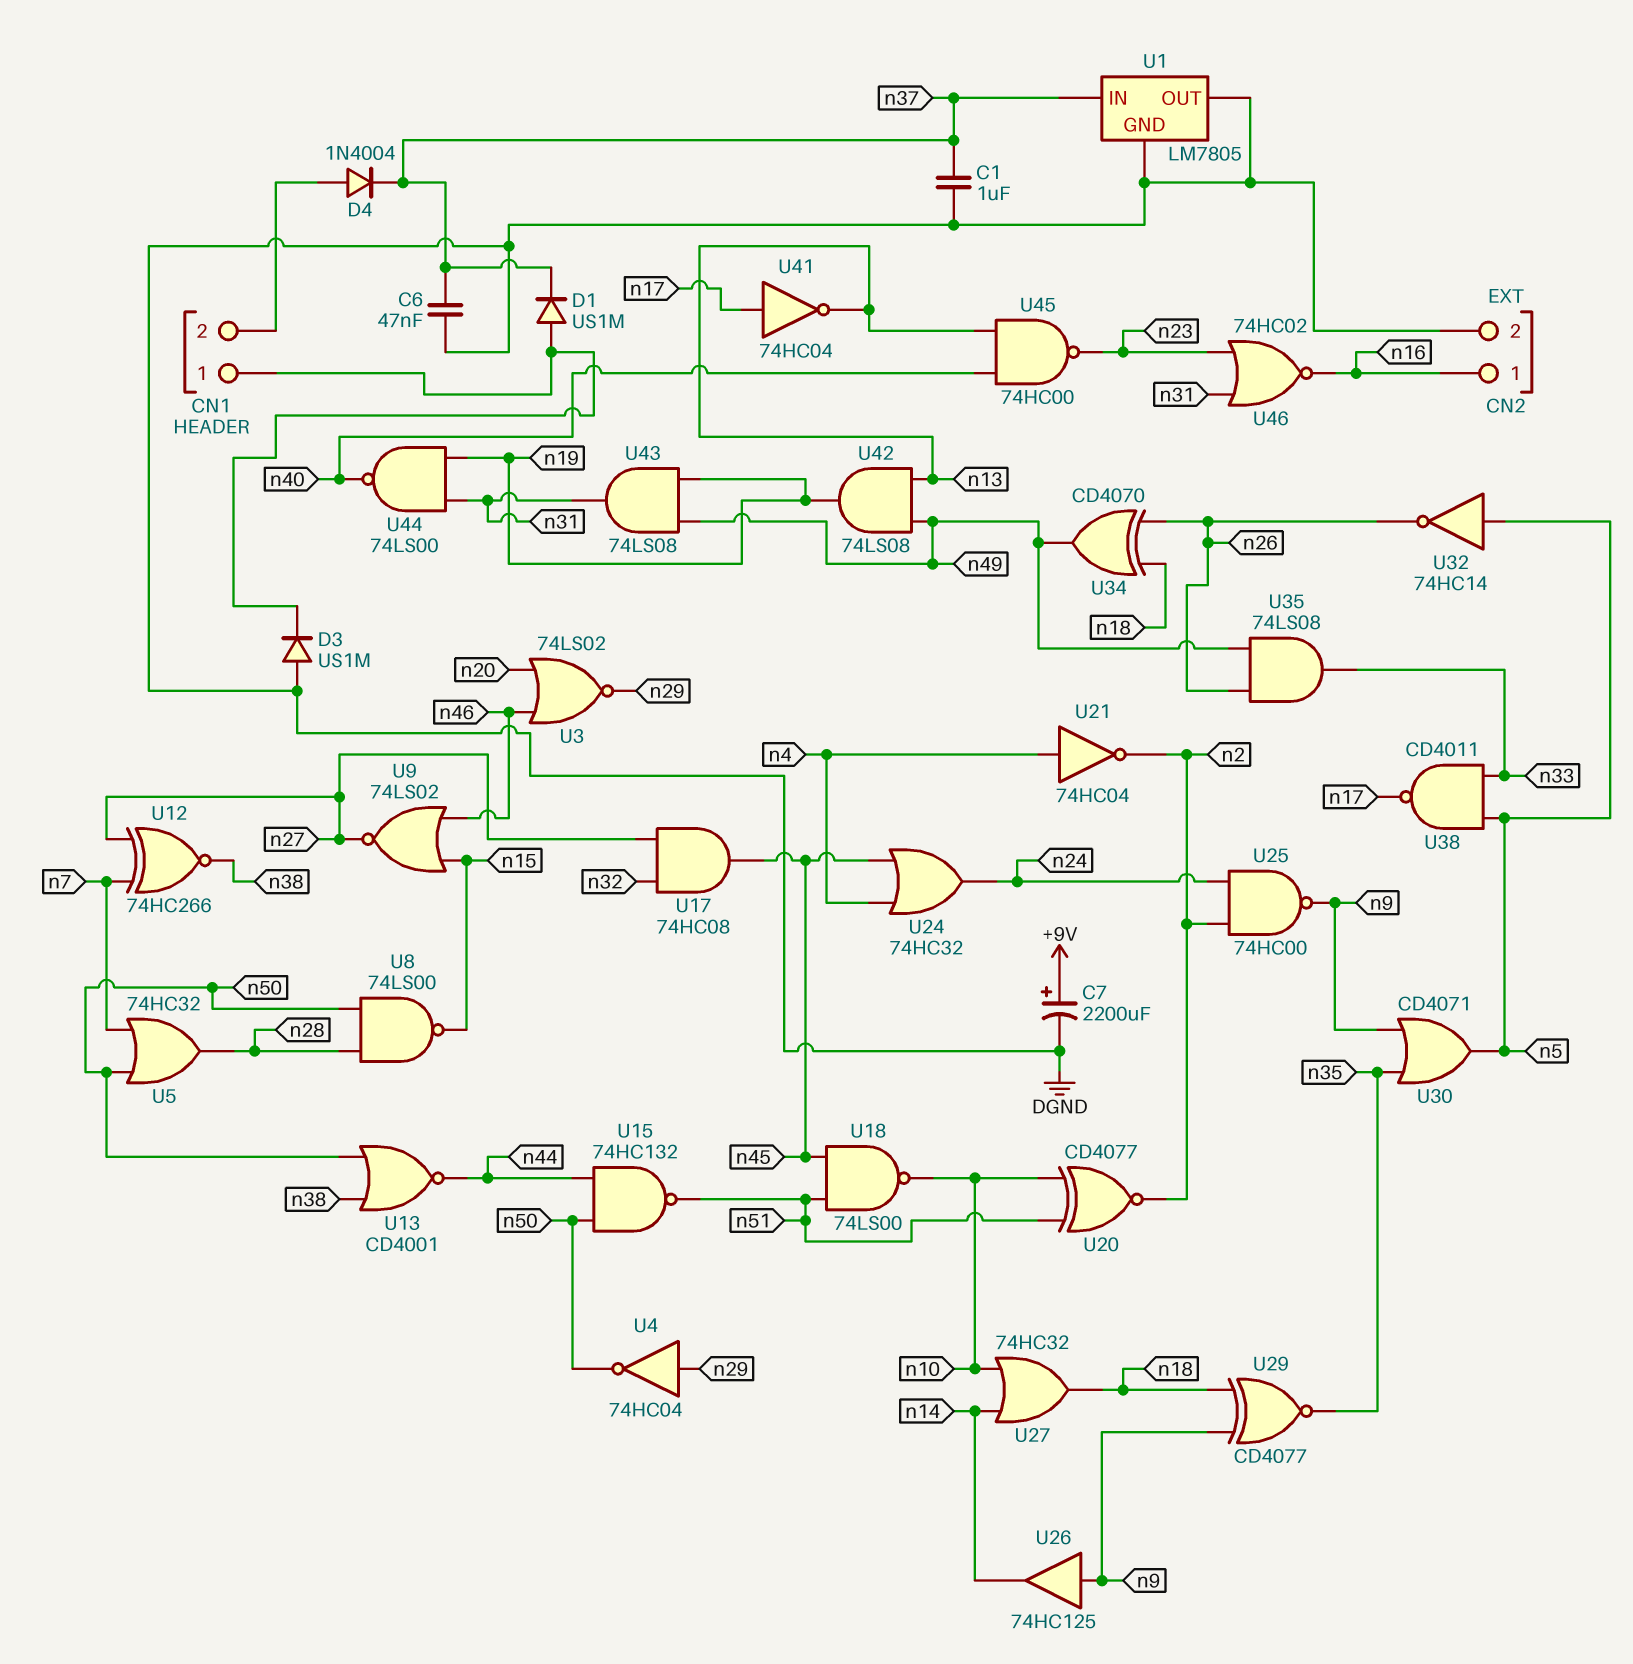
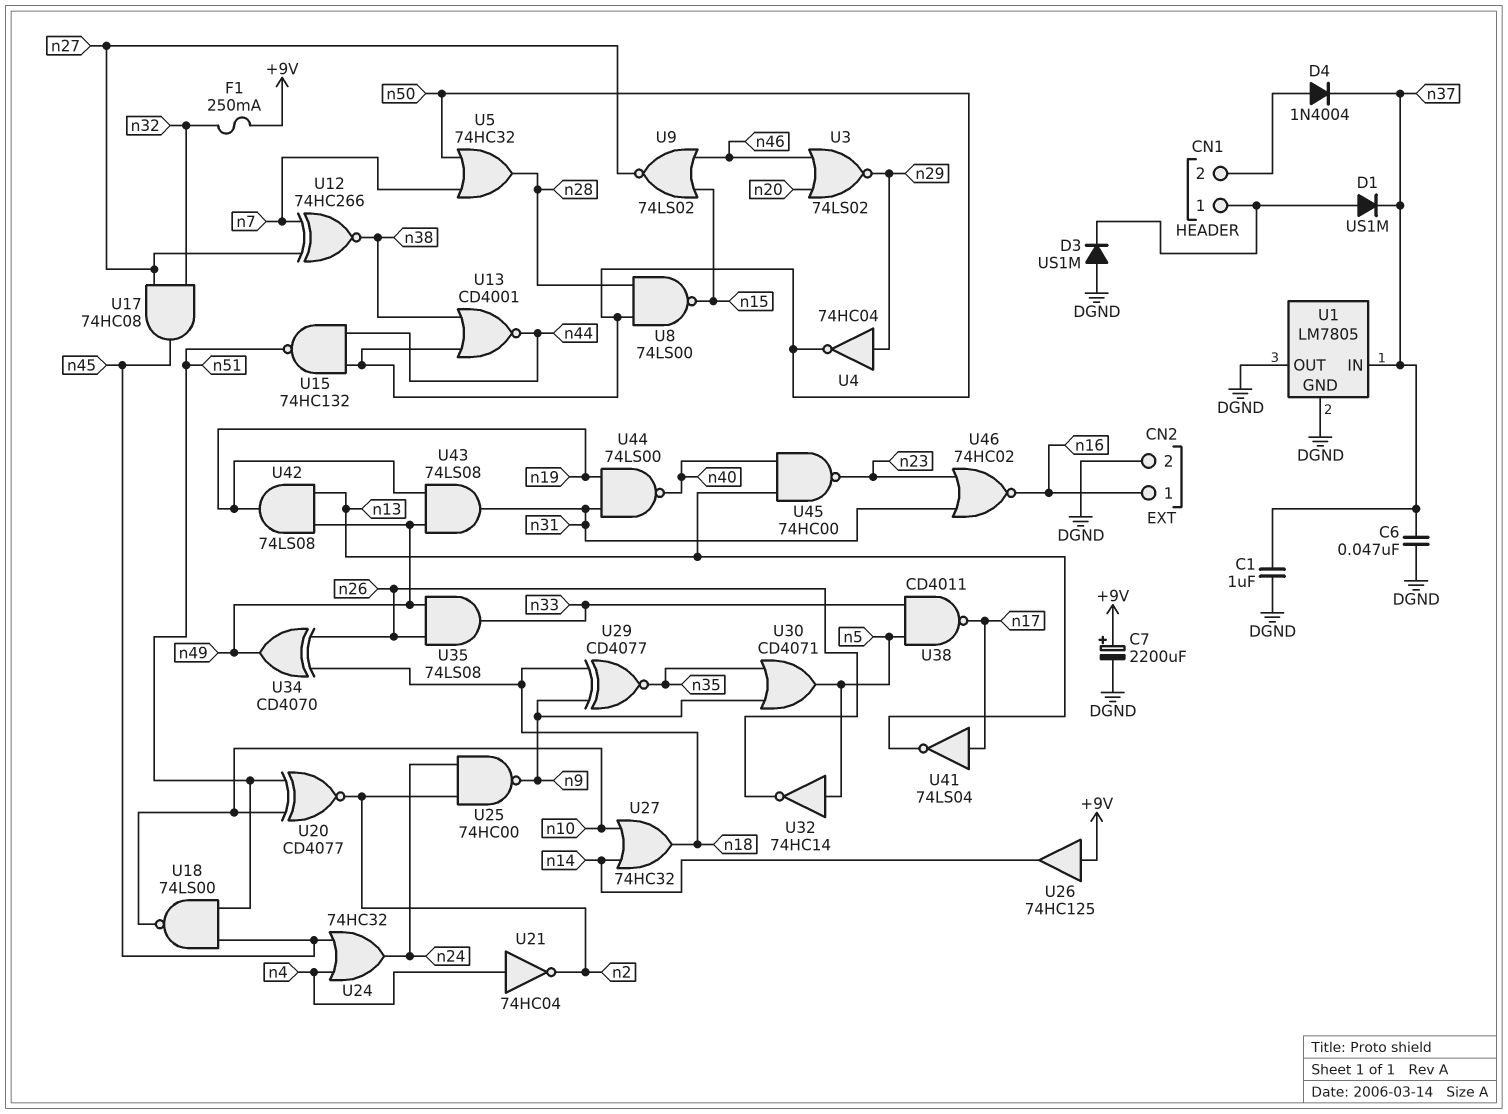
F1: none -> 250mA (+9V, n32)
U26: buffer 74HC125 (in n9, out n14) -> buffer 74HC125 (in +9V, out n14)
U41: NOT 74HC04 (in n17, out n13) -> NOT 74LS04 (in n17, out n13)

